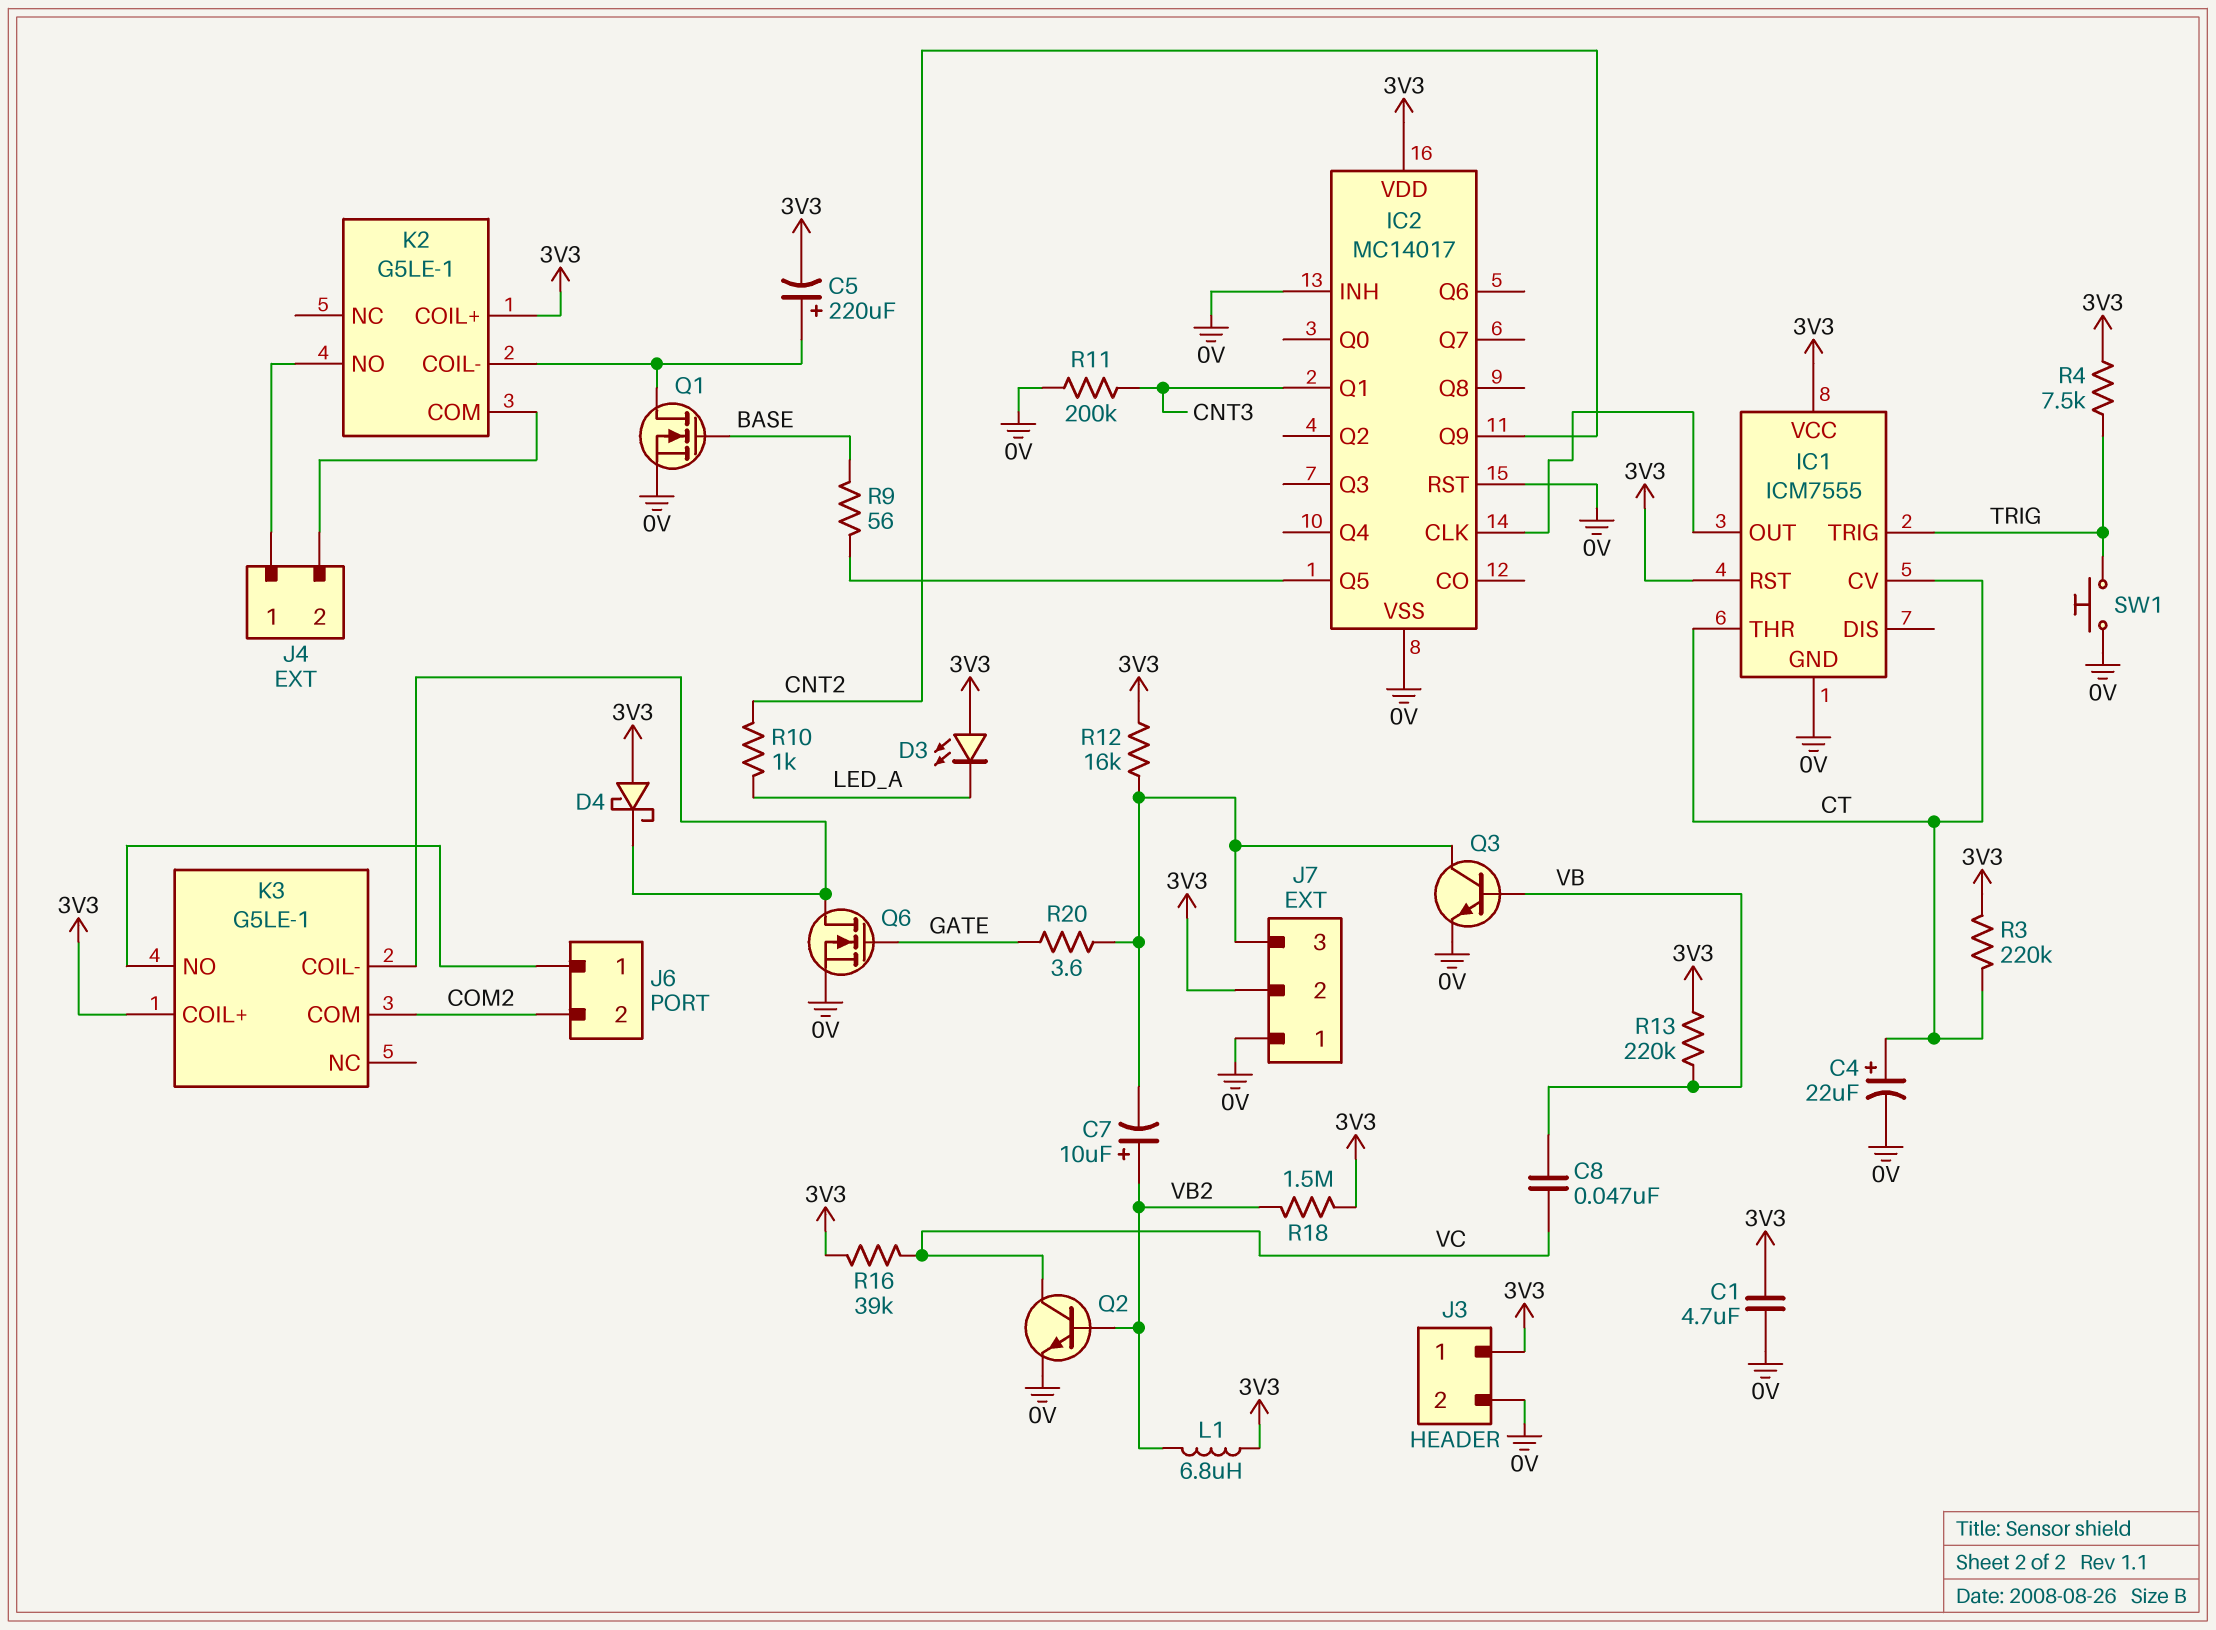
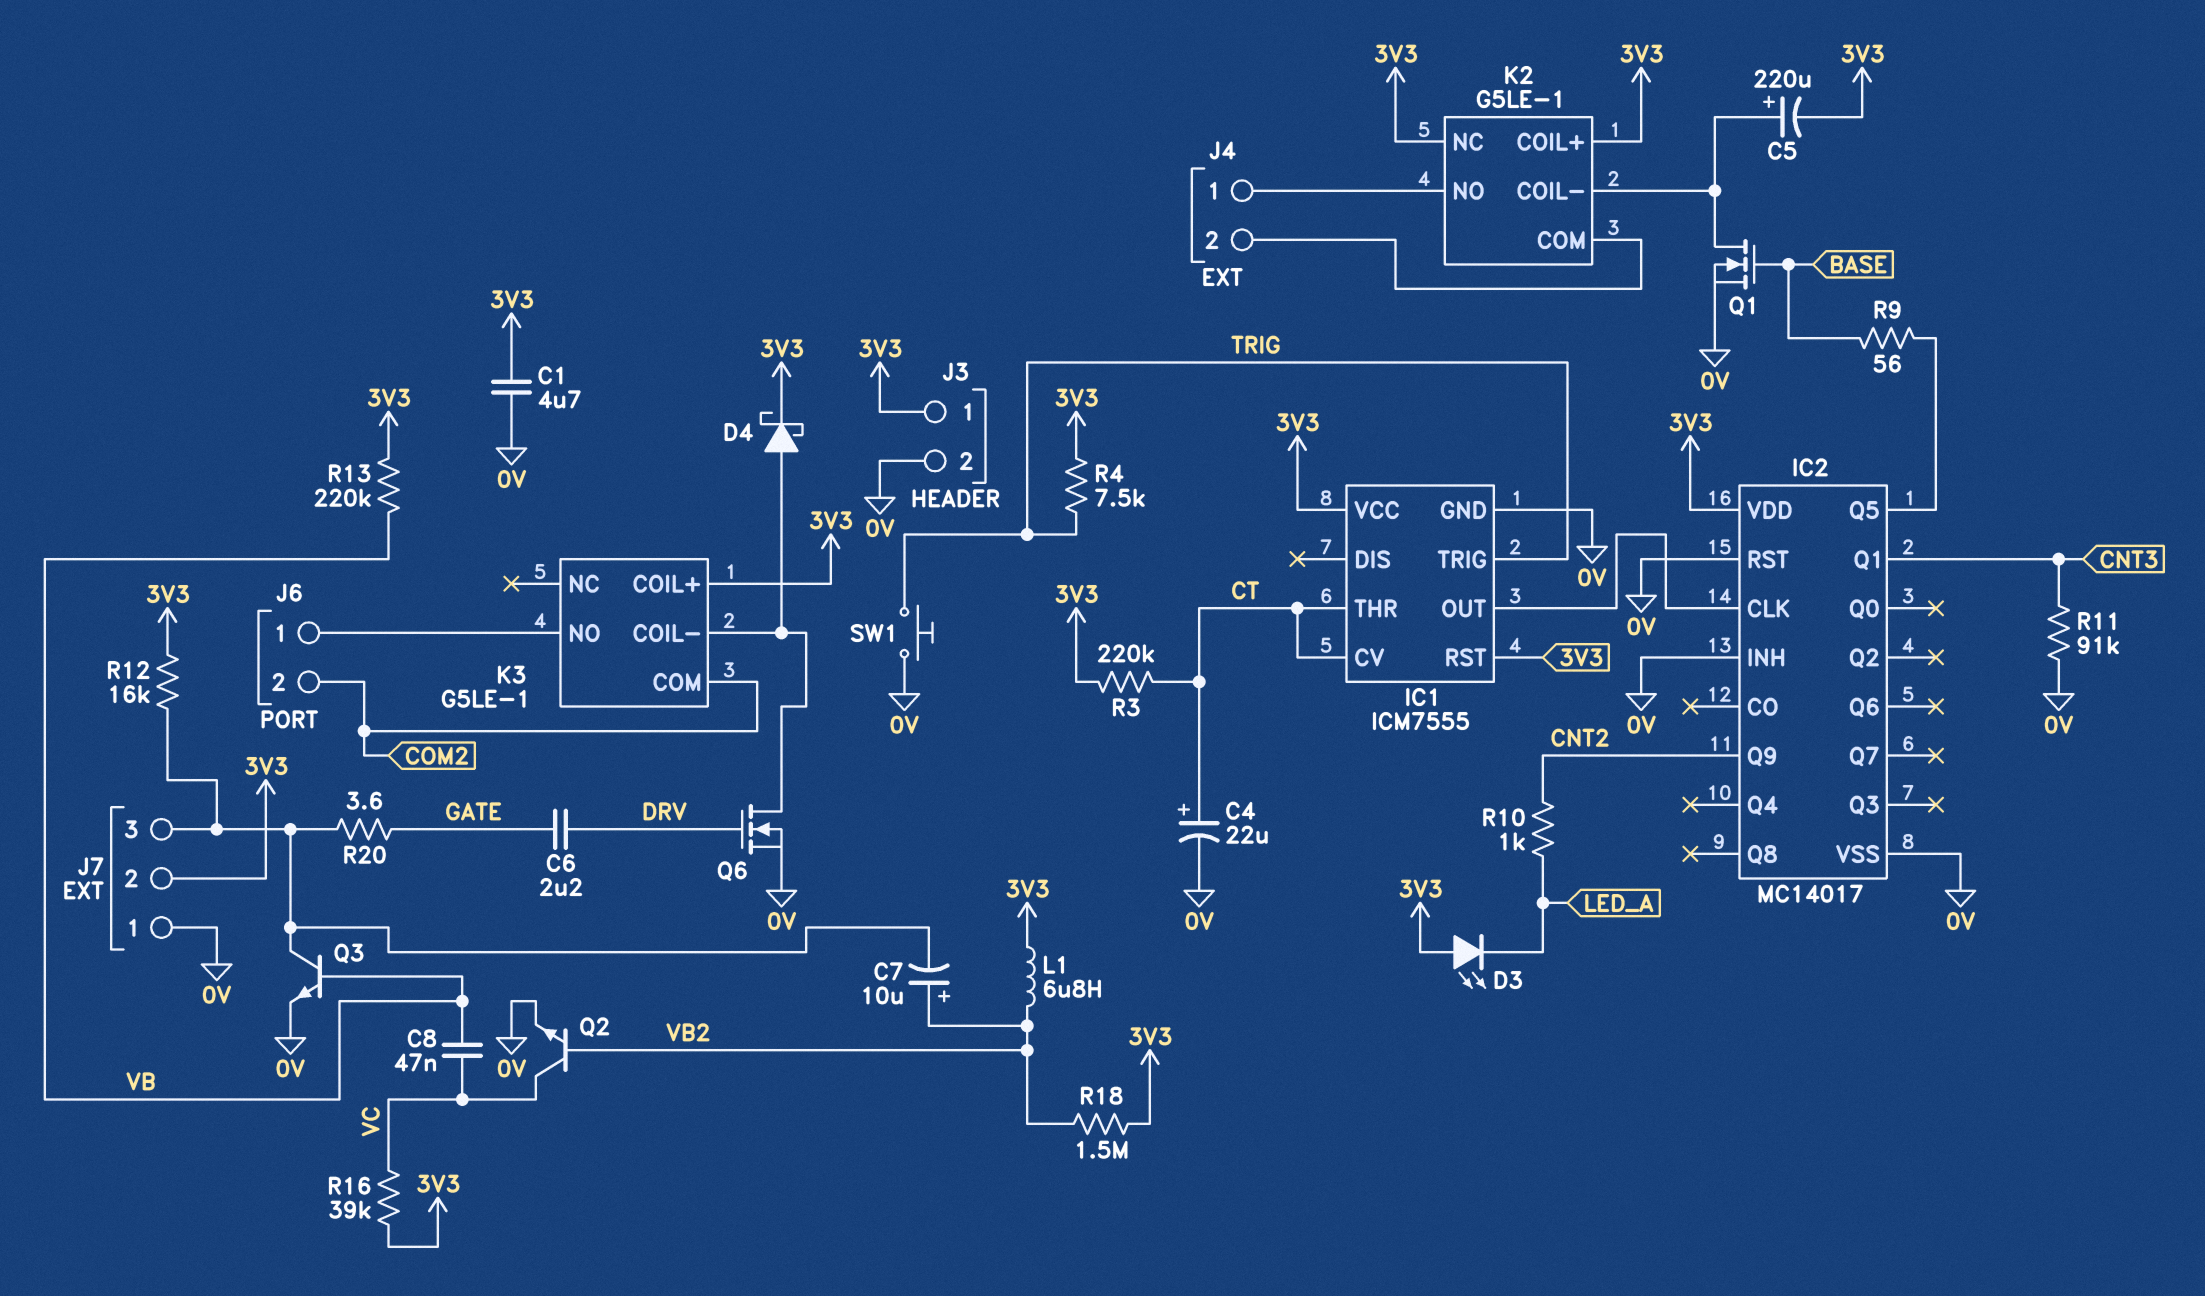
C6: none -> 2.2uF (DRV, GATE)
D4: schottky (A 3V3, K K3/COIL-) -> schottky (A K3/COIL-, K 3V3)
K2 pin NC: none -> 3V3
Q6: NMOS (G GATE, D K3/COIL-, S 0V) -> NMOS (G DRV, D K3/COIL-, S 0V)
R11: 200k (0V, CNT3) -> 91k (0V, CNT3)

